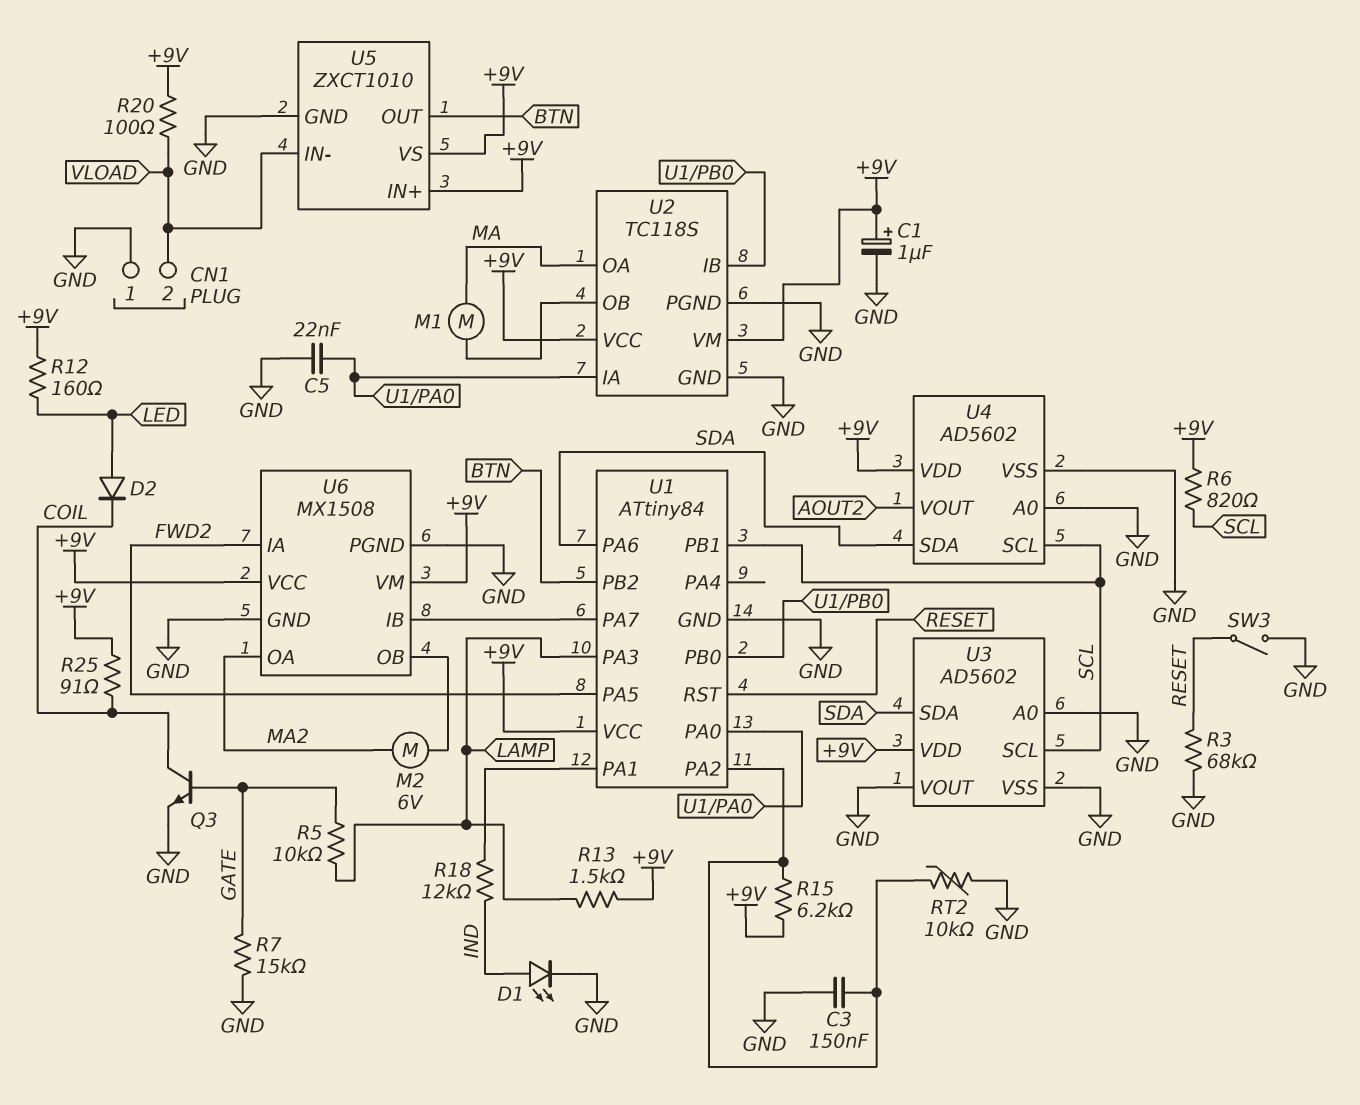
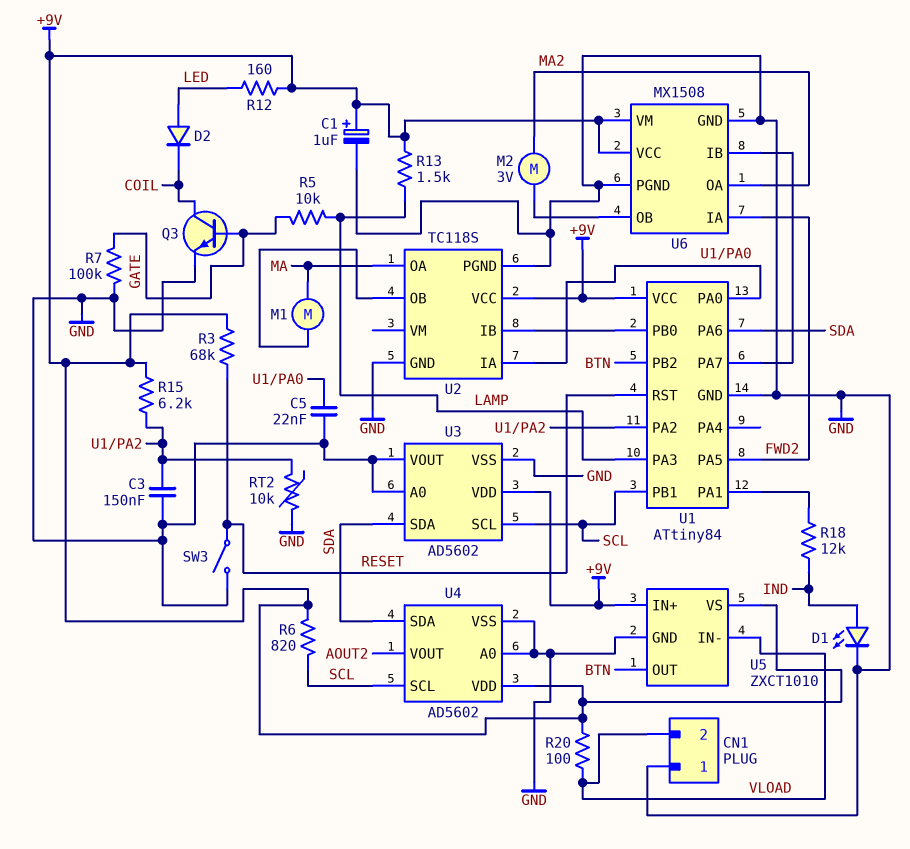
M2: motor 6V (MA2, U6/OB) -> motor 3V (MA2, U6/OB)
R3: 68k (GND, RESET) -> 68k (+9V, RESET)
R7: 15k (GATE, GND) -> 100k (GATE, GND)
R25: 91 (+9V, COIL) -> none
U2 pin VM: +9V -> none

